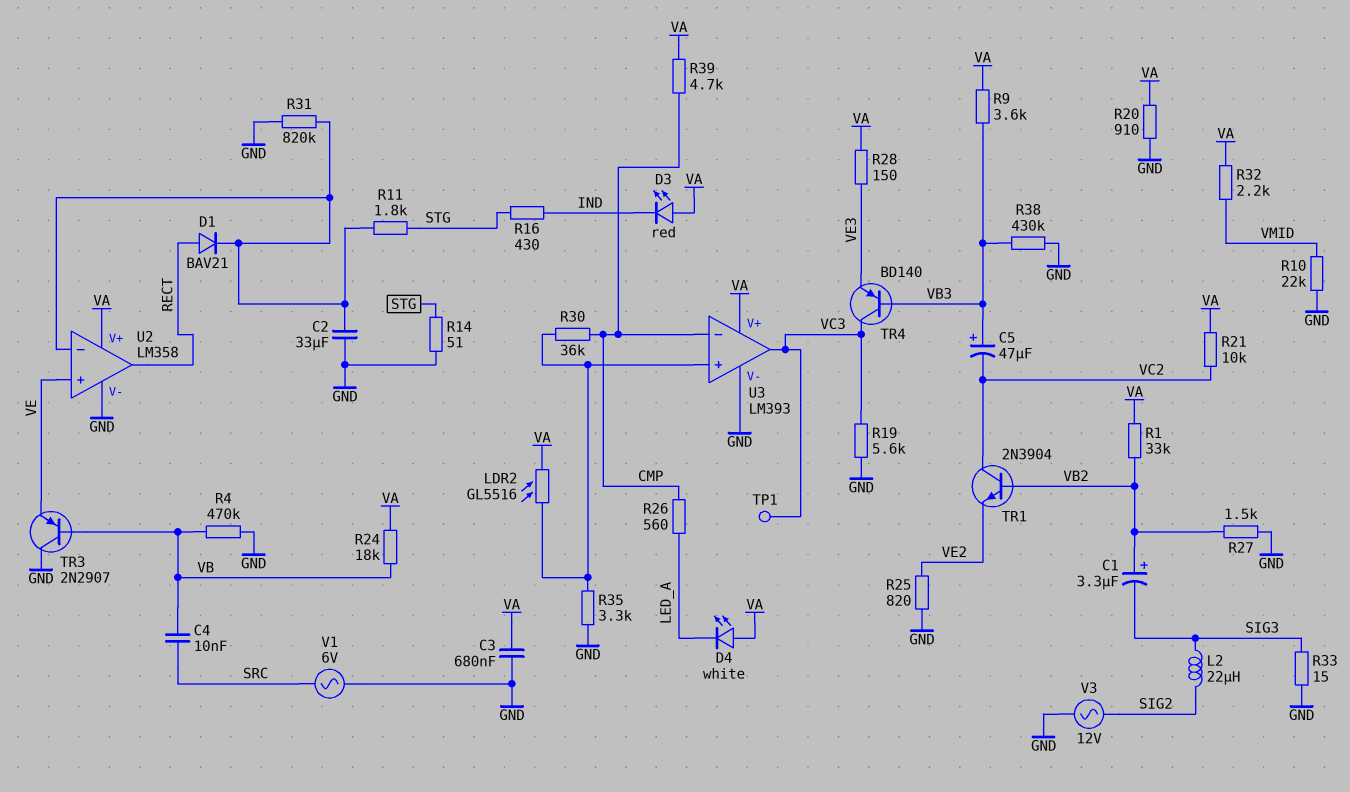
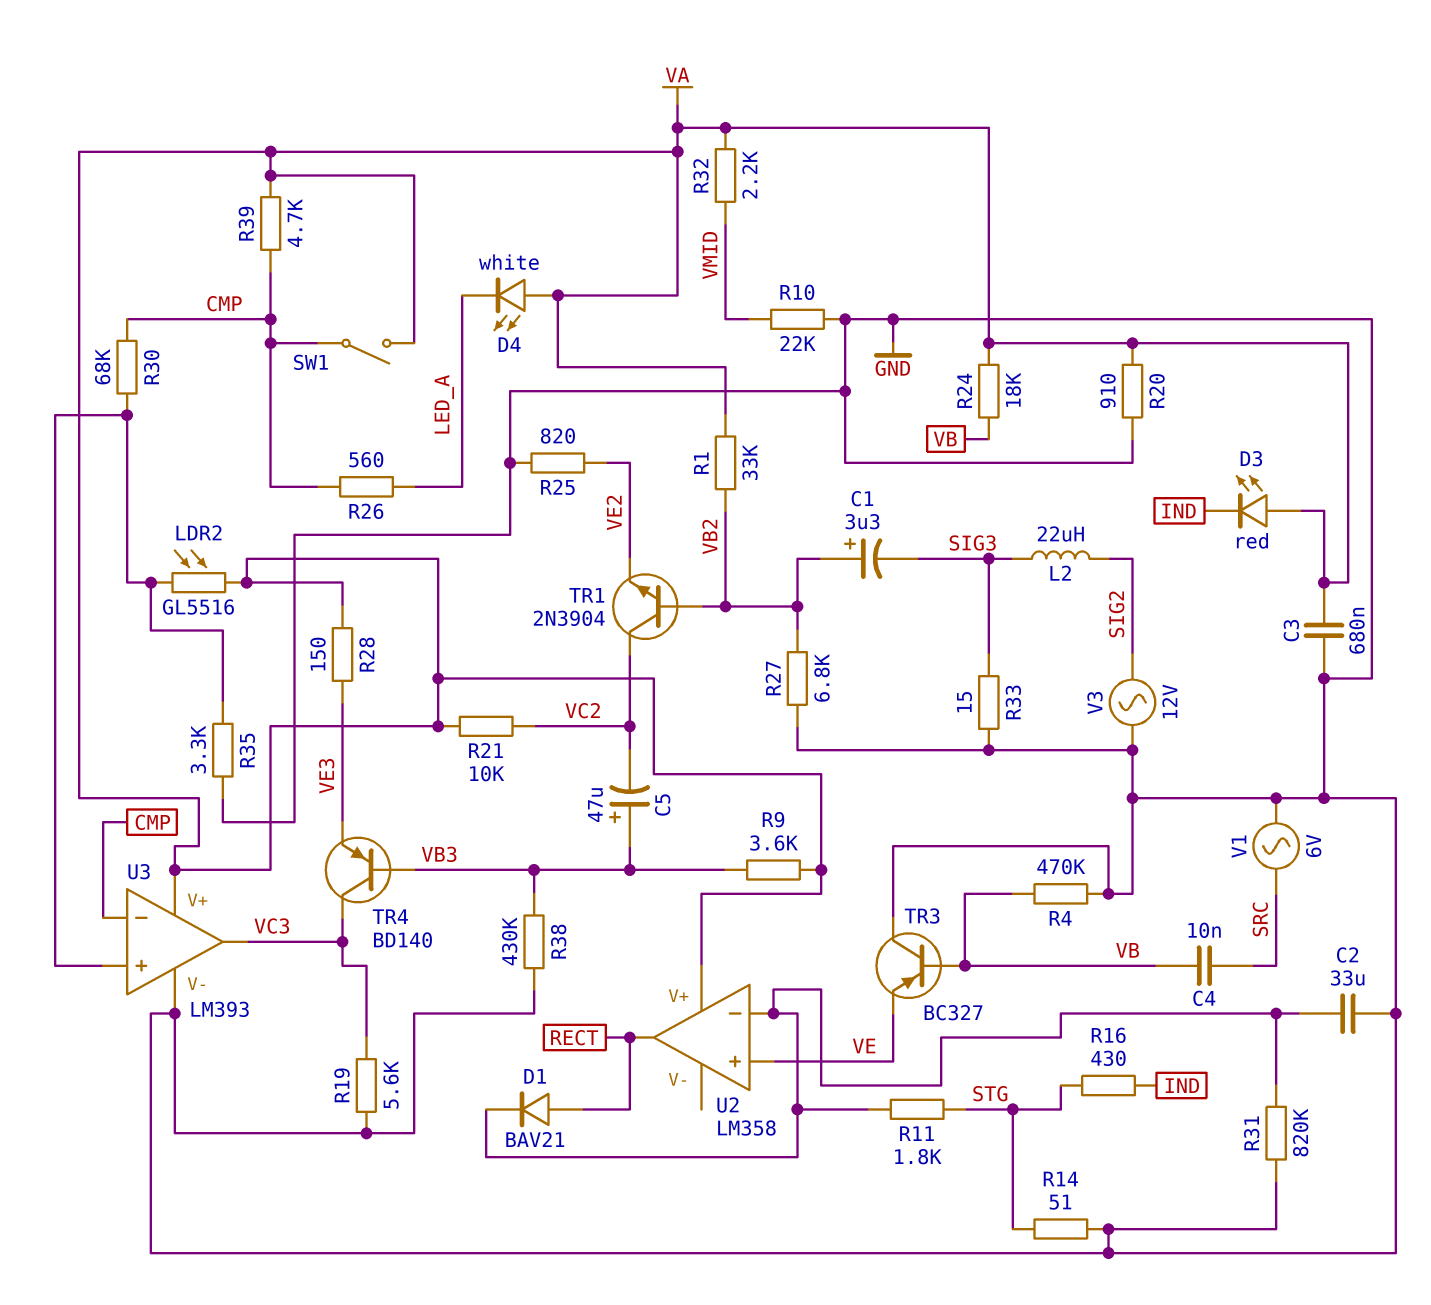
R27: 1.5k (GND, VB2) -> 6.8k (GND, VB2)
R30: 36k (CMP, U3/in+) -> 68k (CMP, U3/in+)
SW1: none -> switch (CMP, VA)
TP1: test point (VC3) -> none
TR3: PNP 2N2907 (B VB, C GND, E VE) -> PNP BC327 (B VB, C GND, E VE)
U2 pin V-: GND -> none

